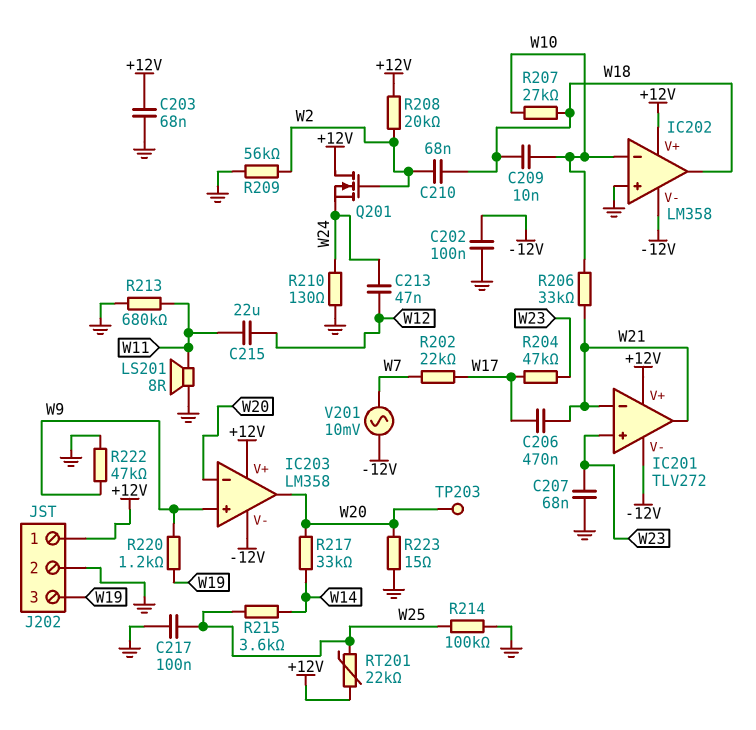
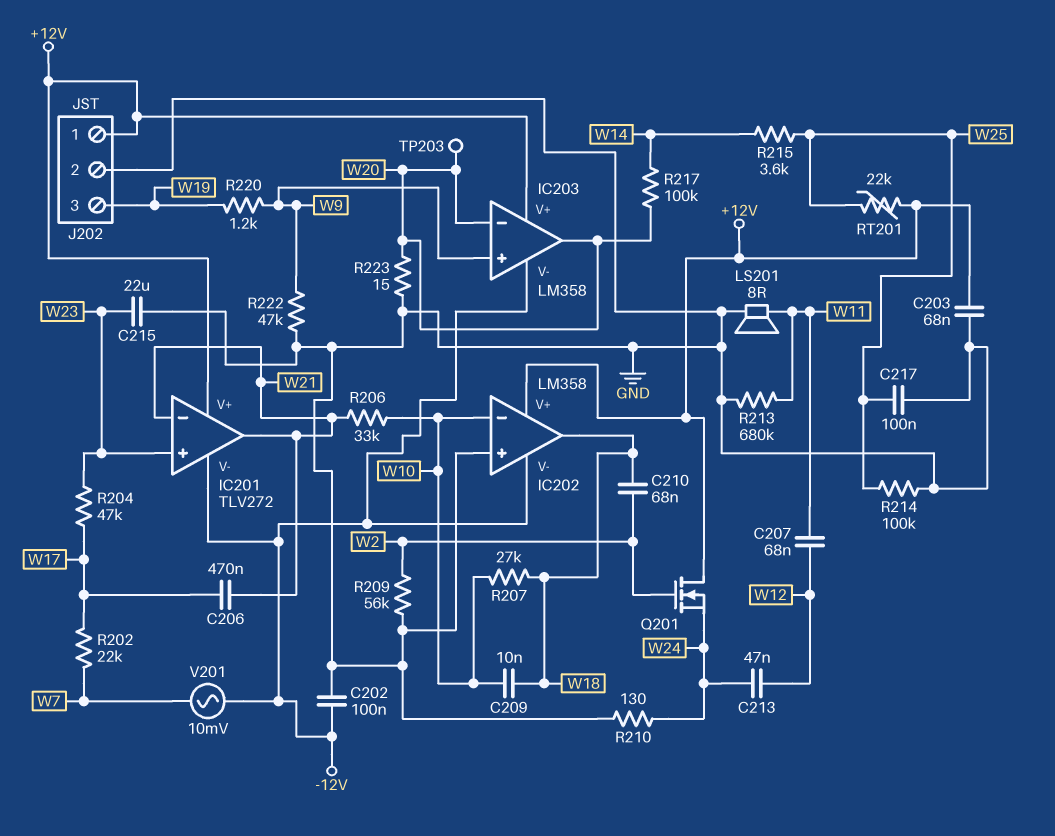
C207: 68nF (GND, W23) -> 68nF (W11, W12)
C215: 22uF (W11, W12) -> 22uF (GND, W23)
R208: 20k (+12V, W2) -> none
R217: 33k (W14, W20) -> 100k (W14, W20)

